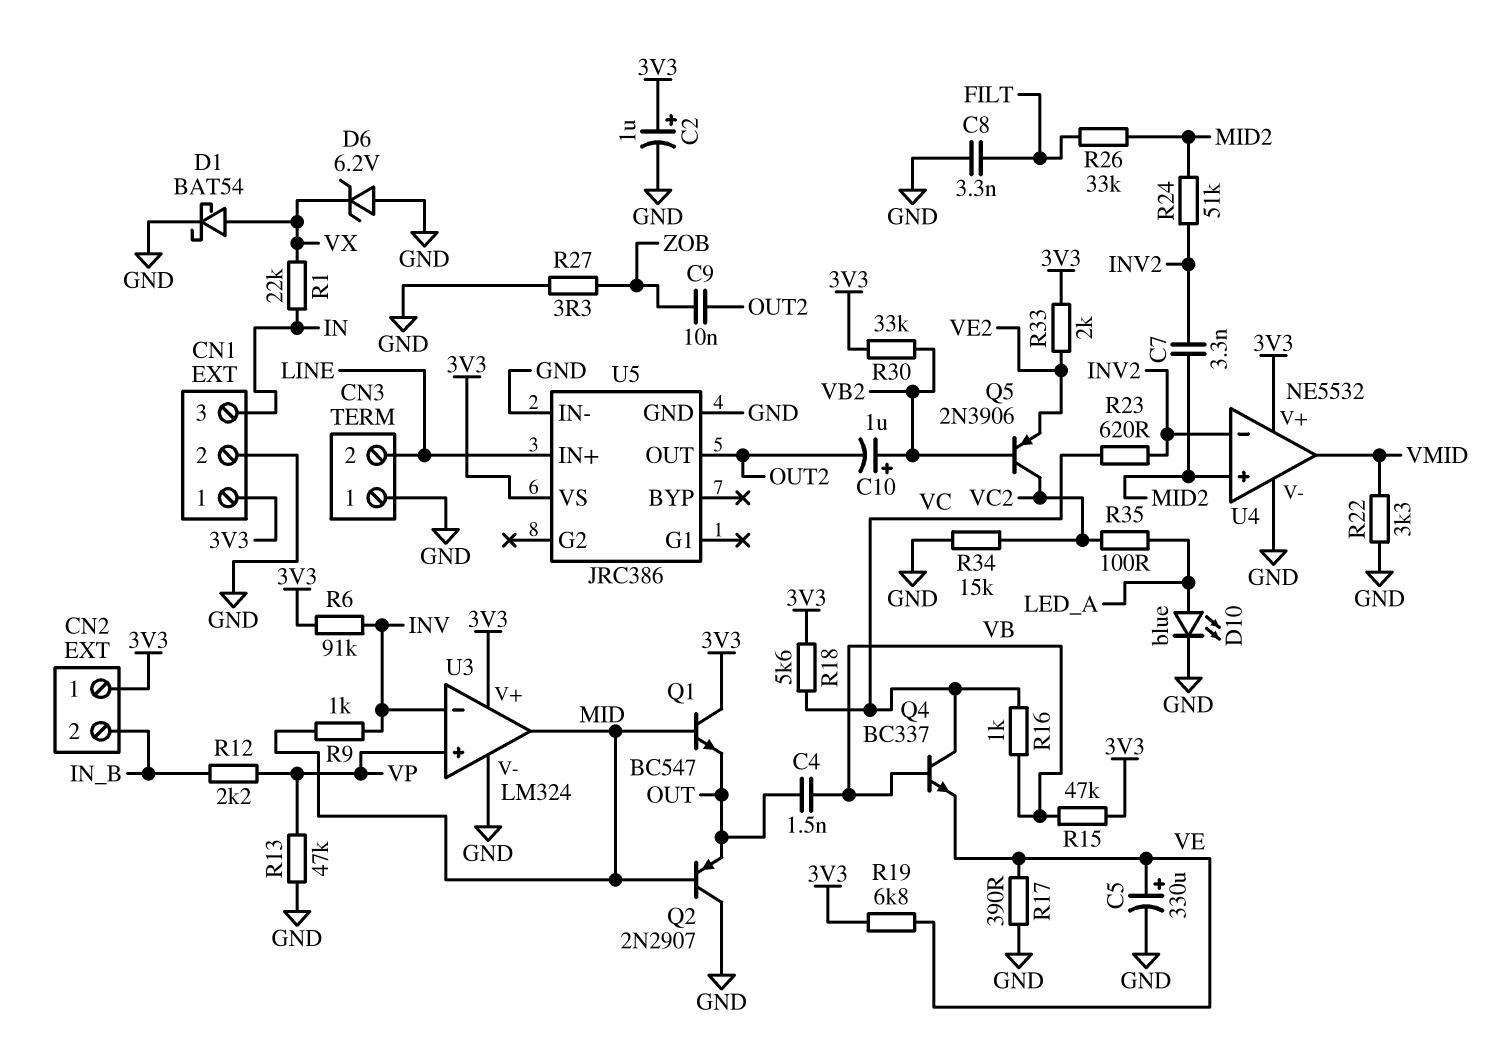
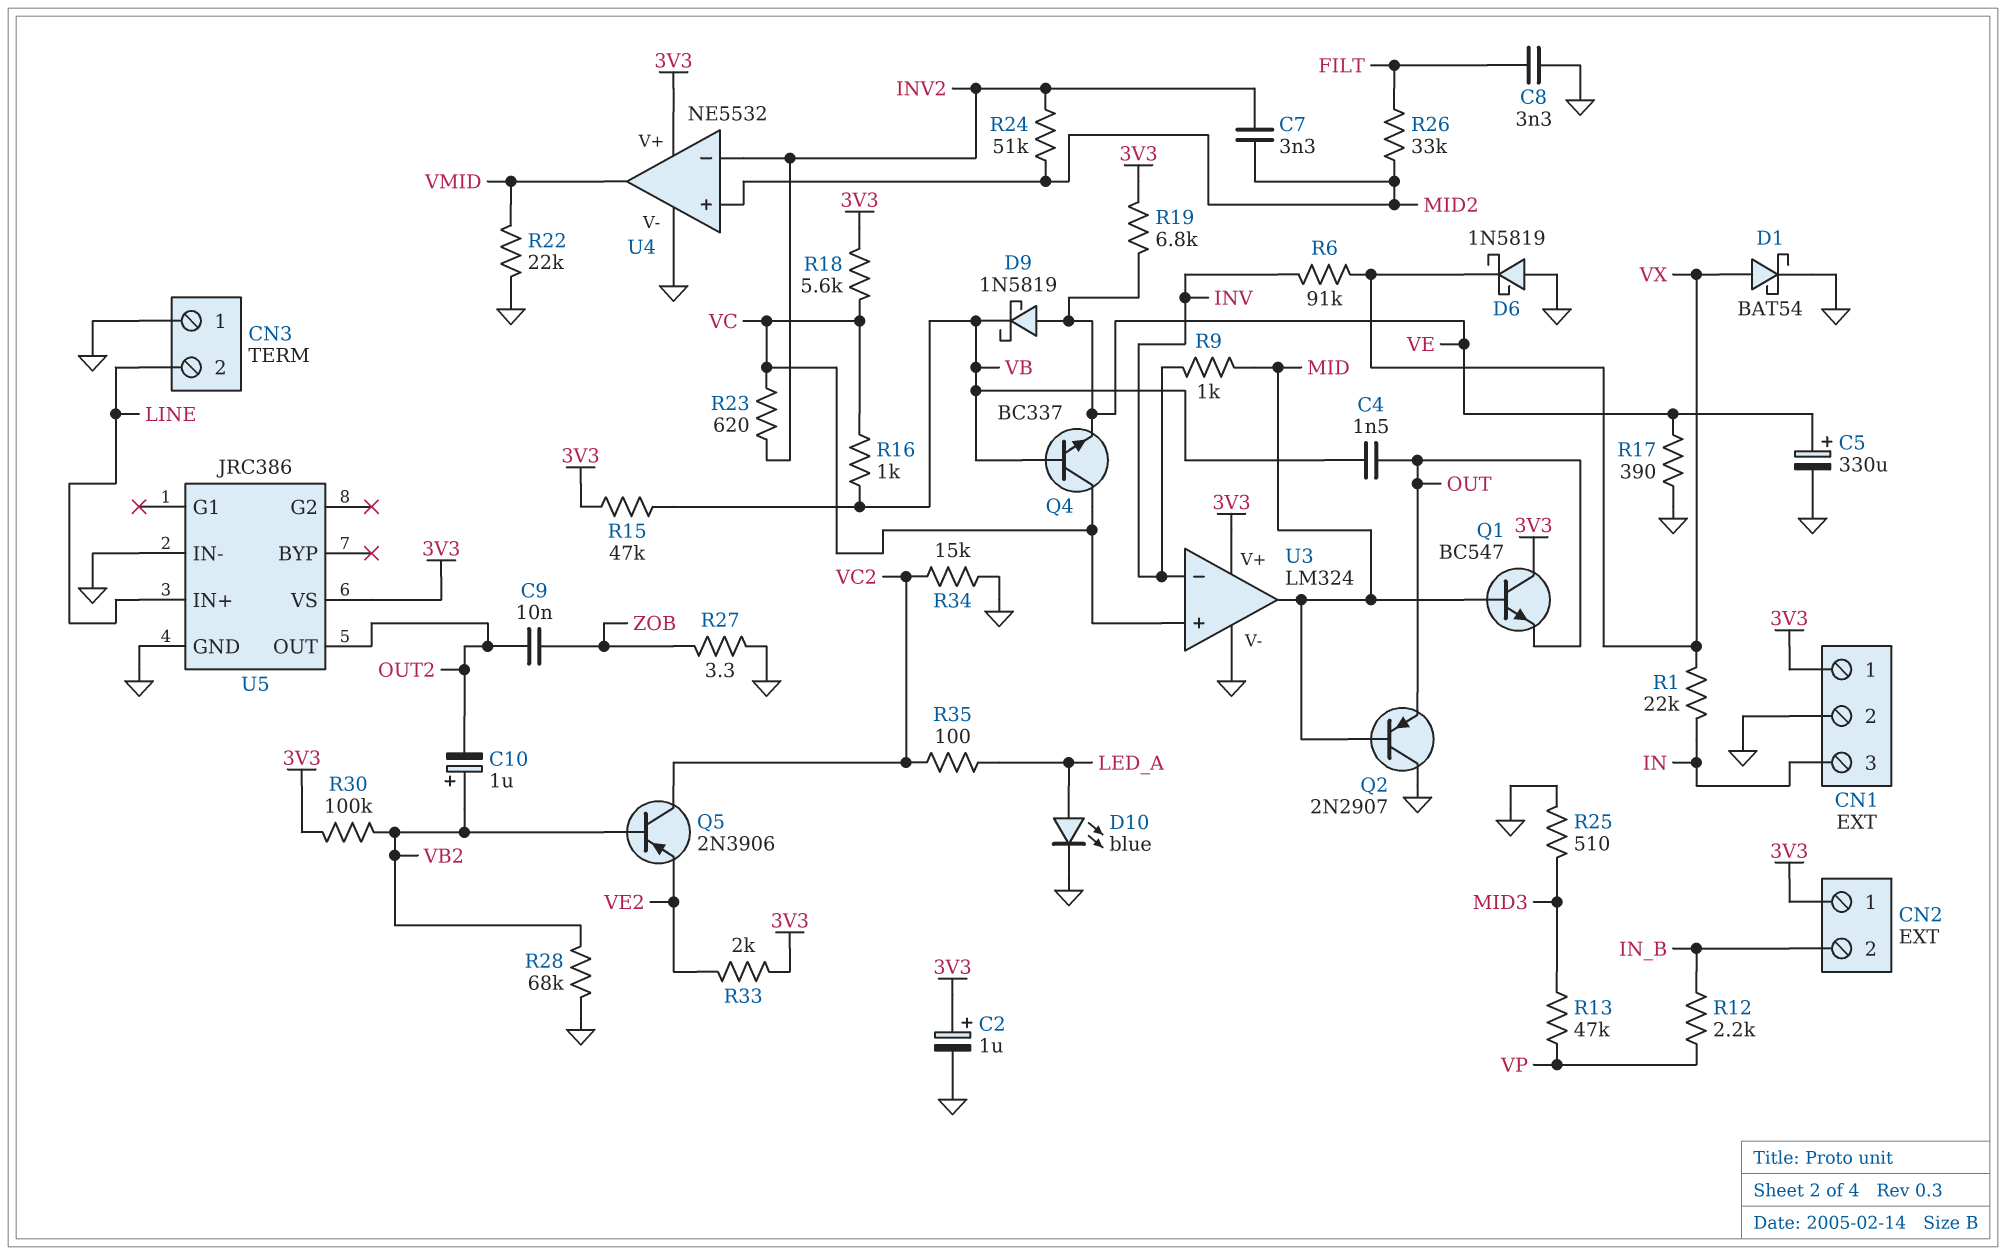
D6: zener 6.2V (A GND, K VX) -> schottky 1N5819 (A GND, K VX)
D9: none -> schottky 1N5819 (A VE, K VB)
R6: 91k (3V3, INV) -> 91k (INV, VX)
R13: 47k (GND, VP) -> 47k (MID3, VP)
R22: 3.3k (GND, VMID) -> 22k (GND, VMID)
R25: none -> 510 (GND, MID3)
R28: none -> 68k (GND, VB2)
R30: 33k (3V3, VB2) -> 100k (3V3, VB2)
U3 pin in+: VP -> VC

